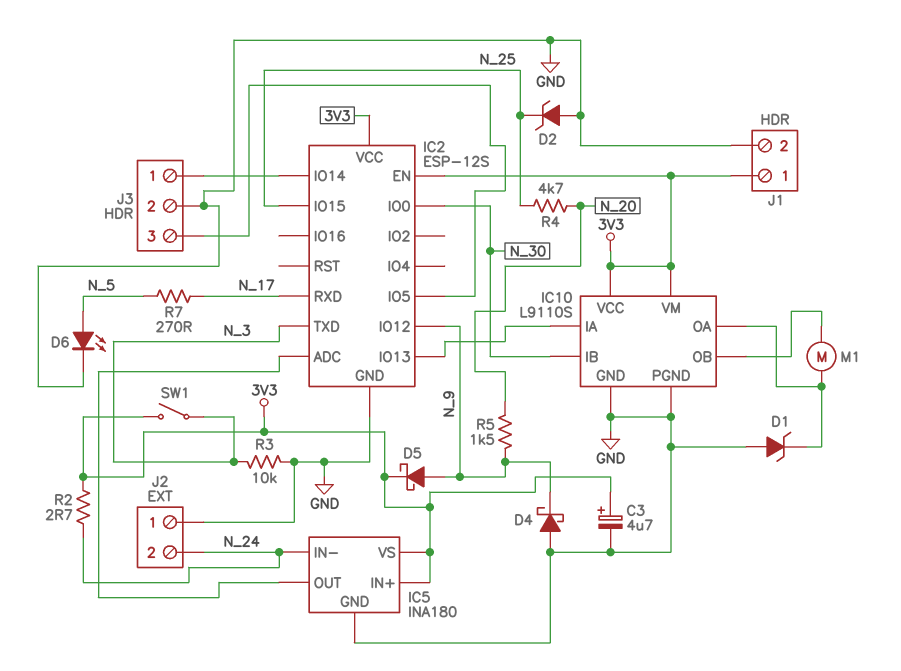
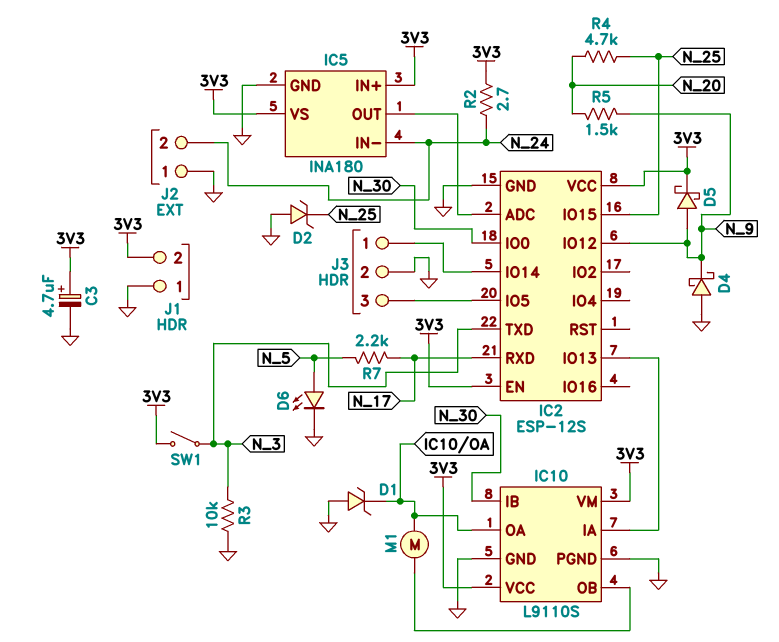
J1 pin 1: 3V3 -> GND
J1 pin 2: GND -> 3V3
R7: 270 (N_5, N_17) -> 2.2k (N_5, N_17)

